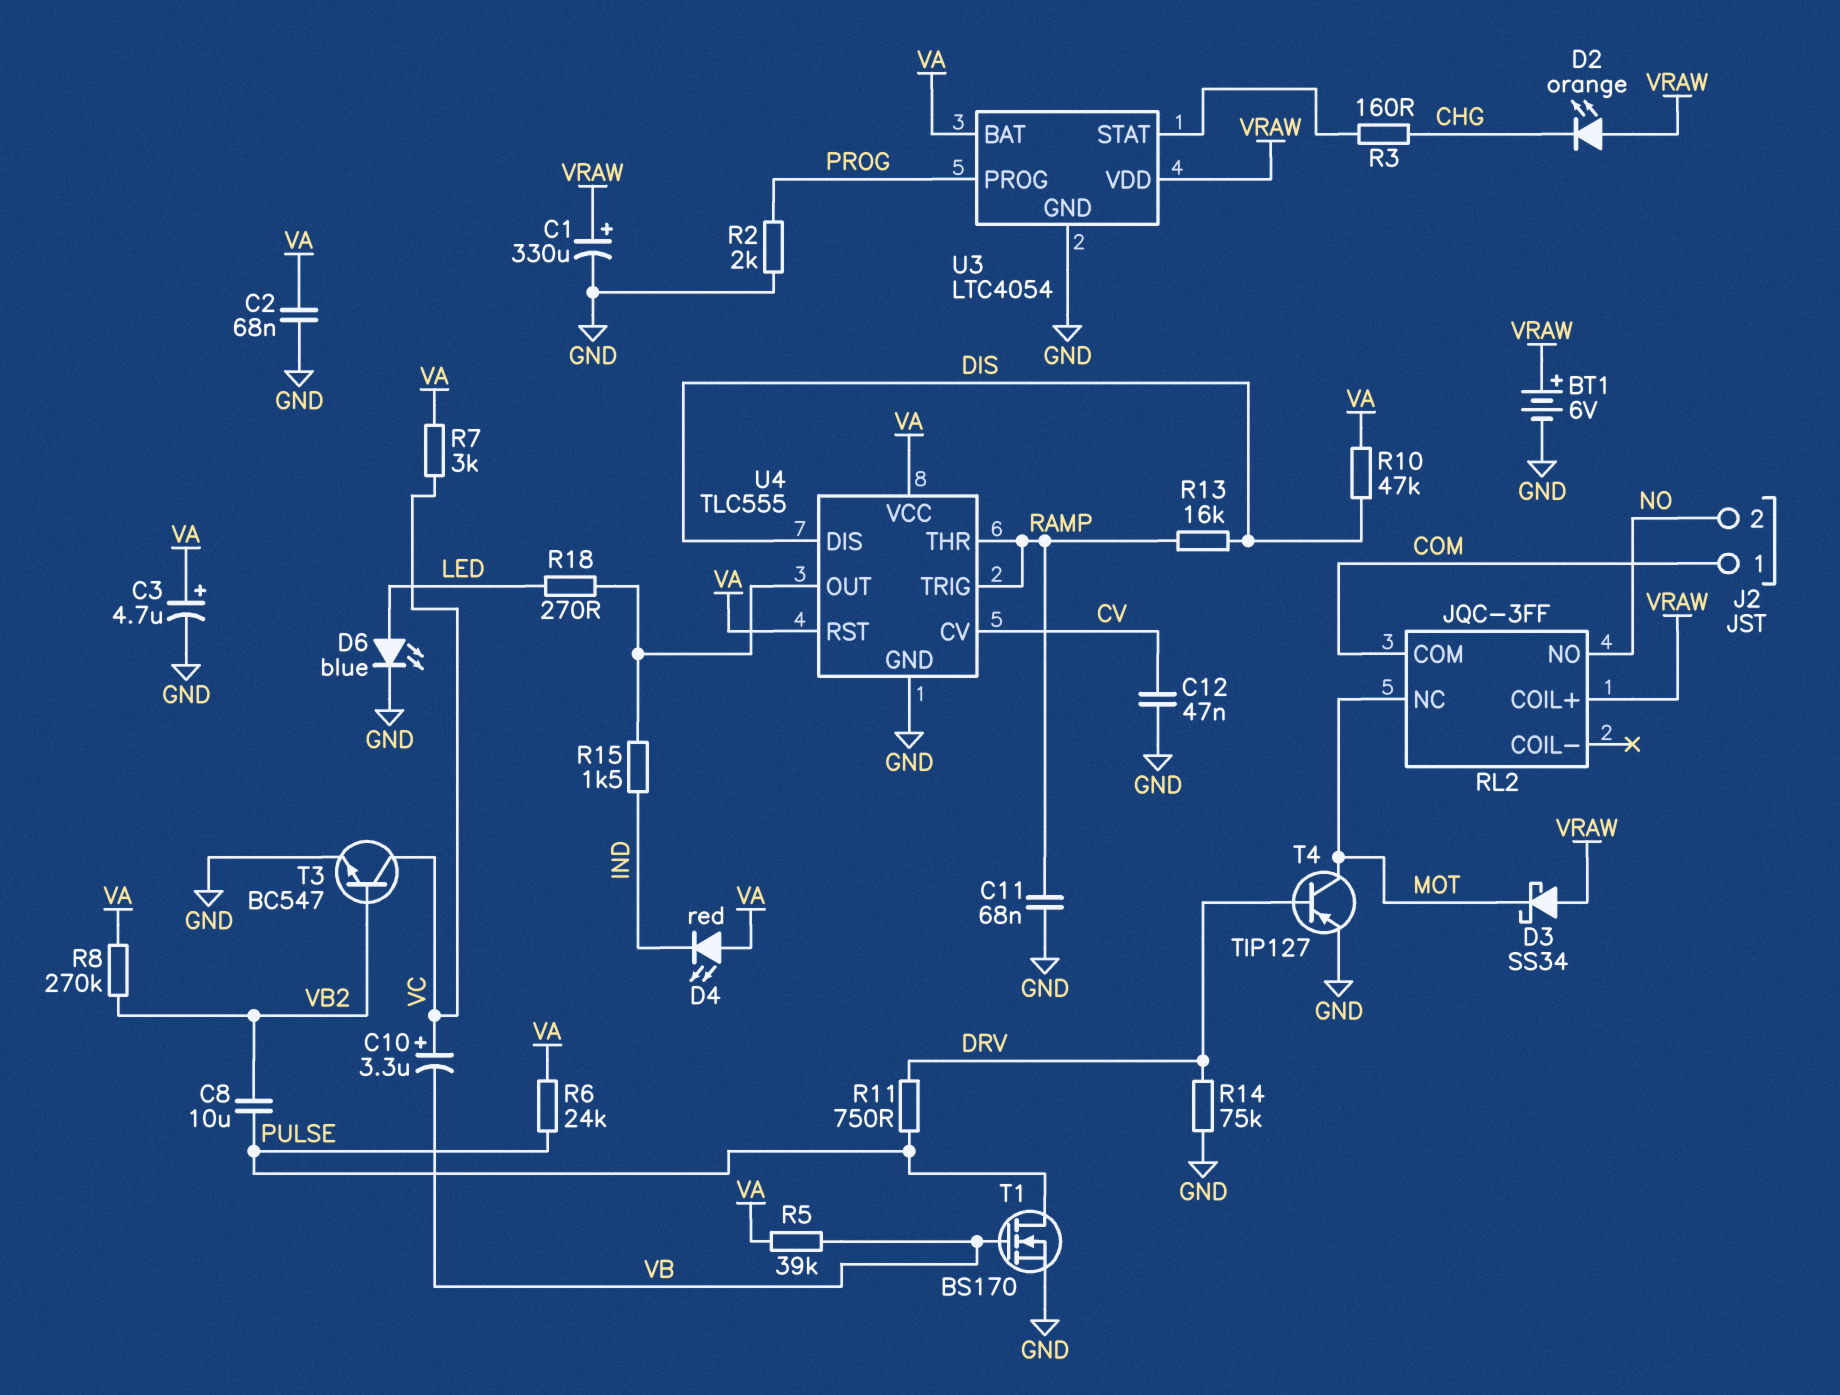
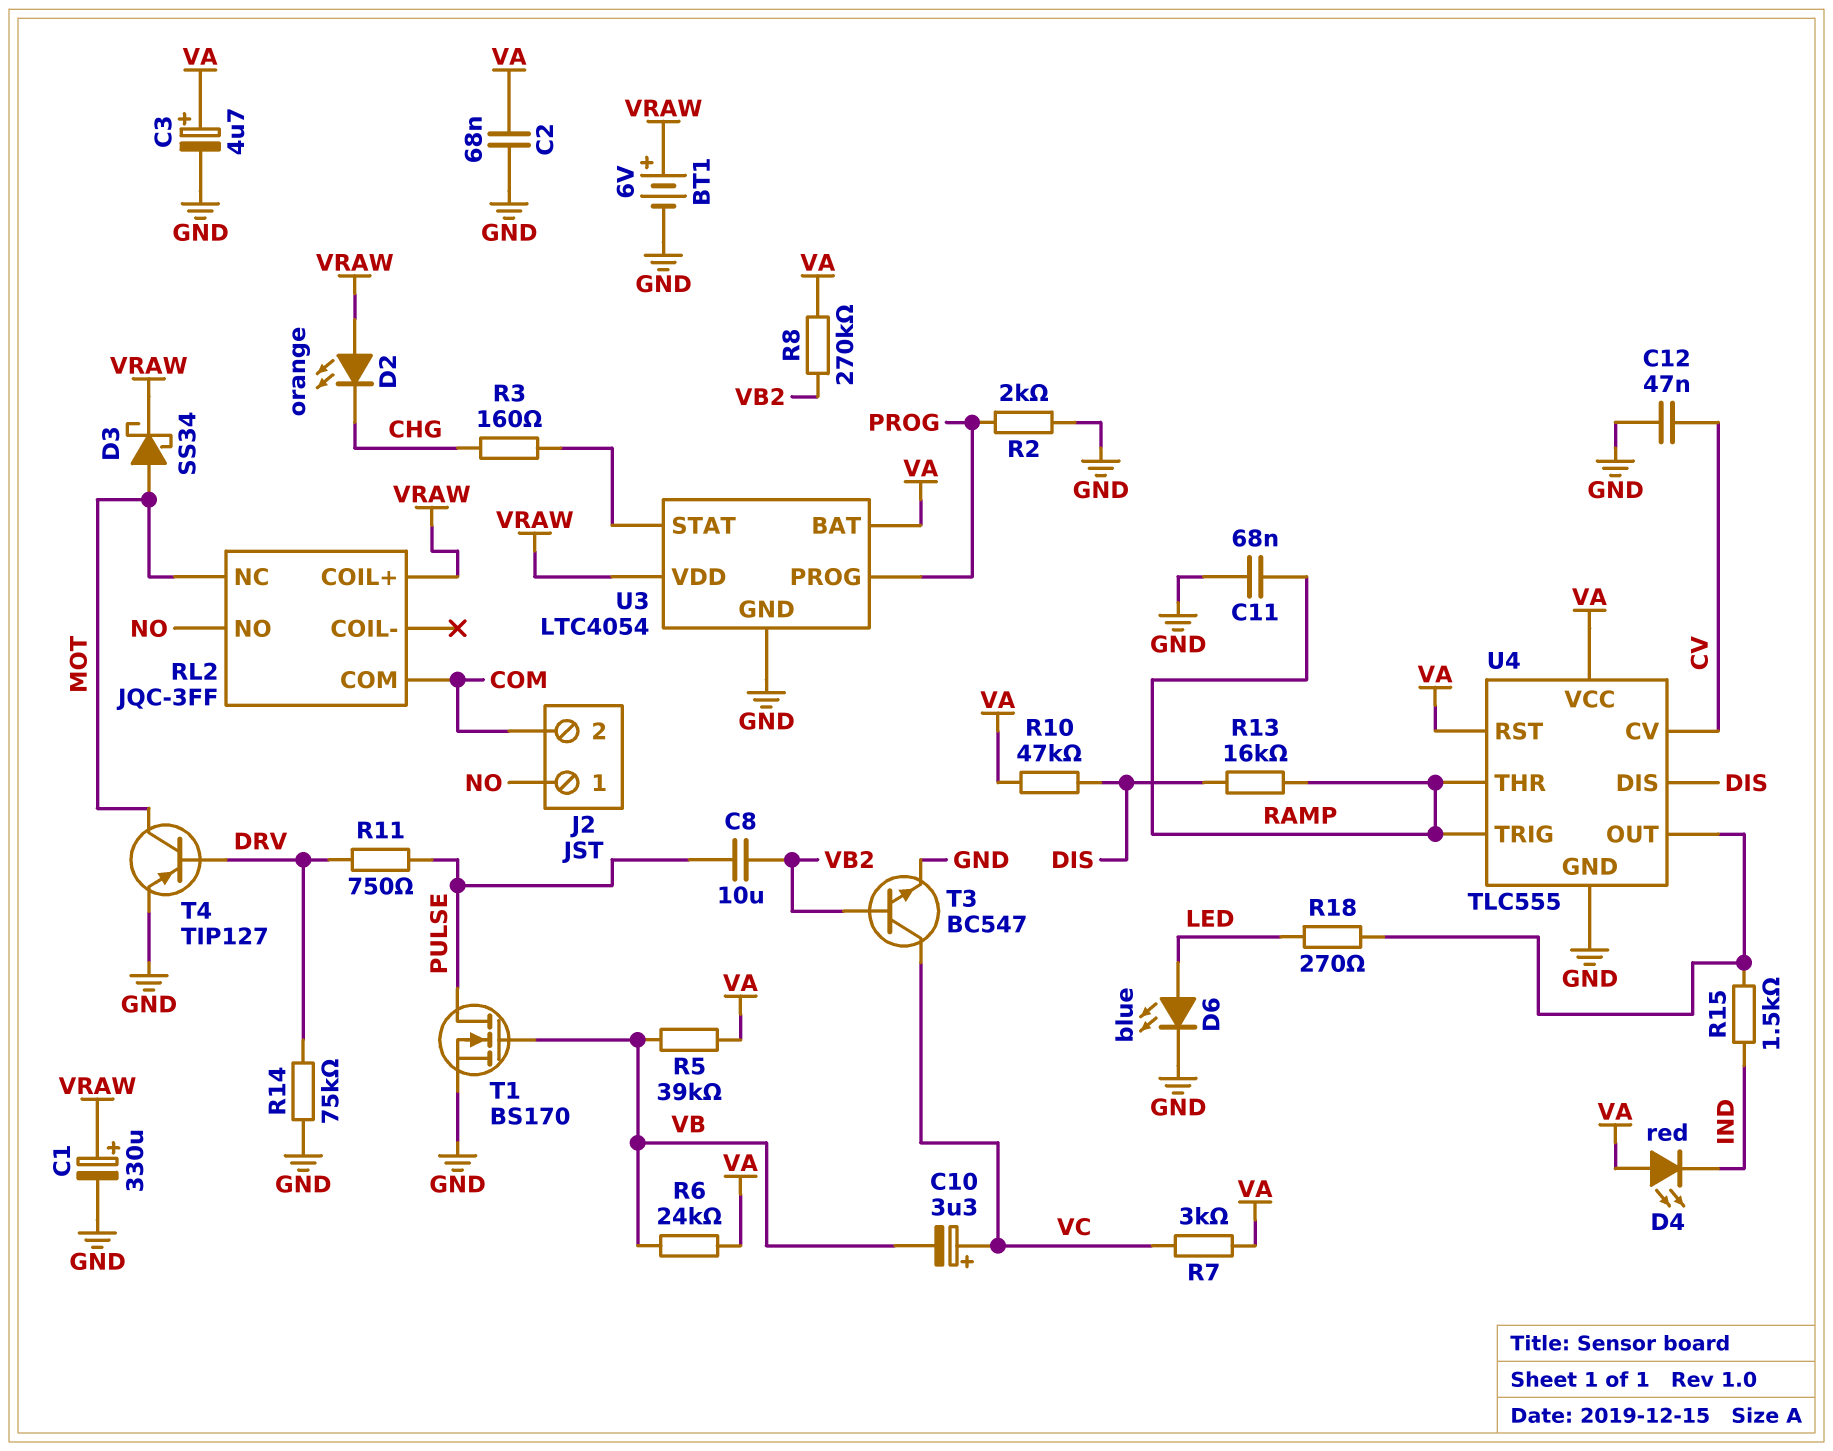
D3: schottky SS34 (A VRAW, K MOT) -> schottky SS34 (A MOT, K VRAW)
J2 pin 1: COM -> NO
J2 pin 2: NO -> COM
R6: 24k (PULSE, VA) -> 24k (VA, VB)

